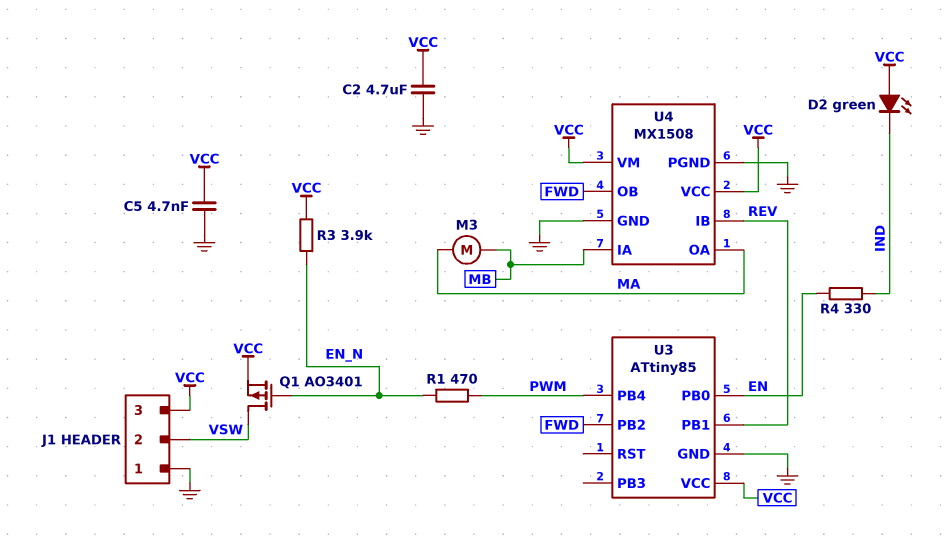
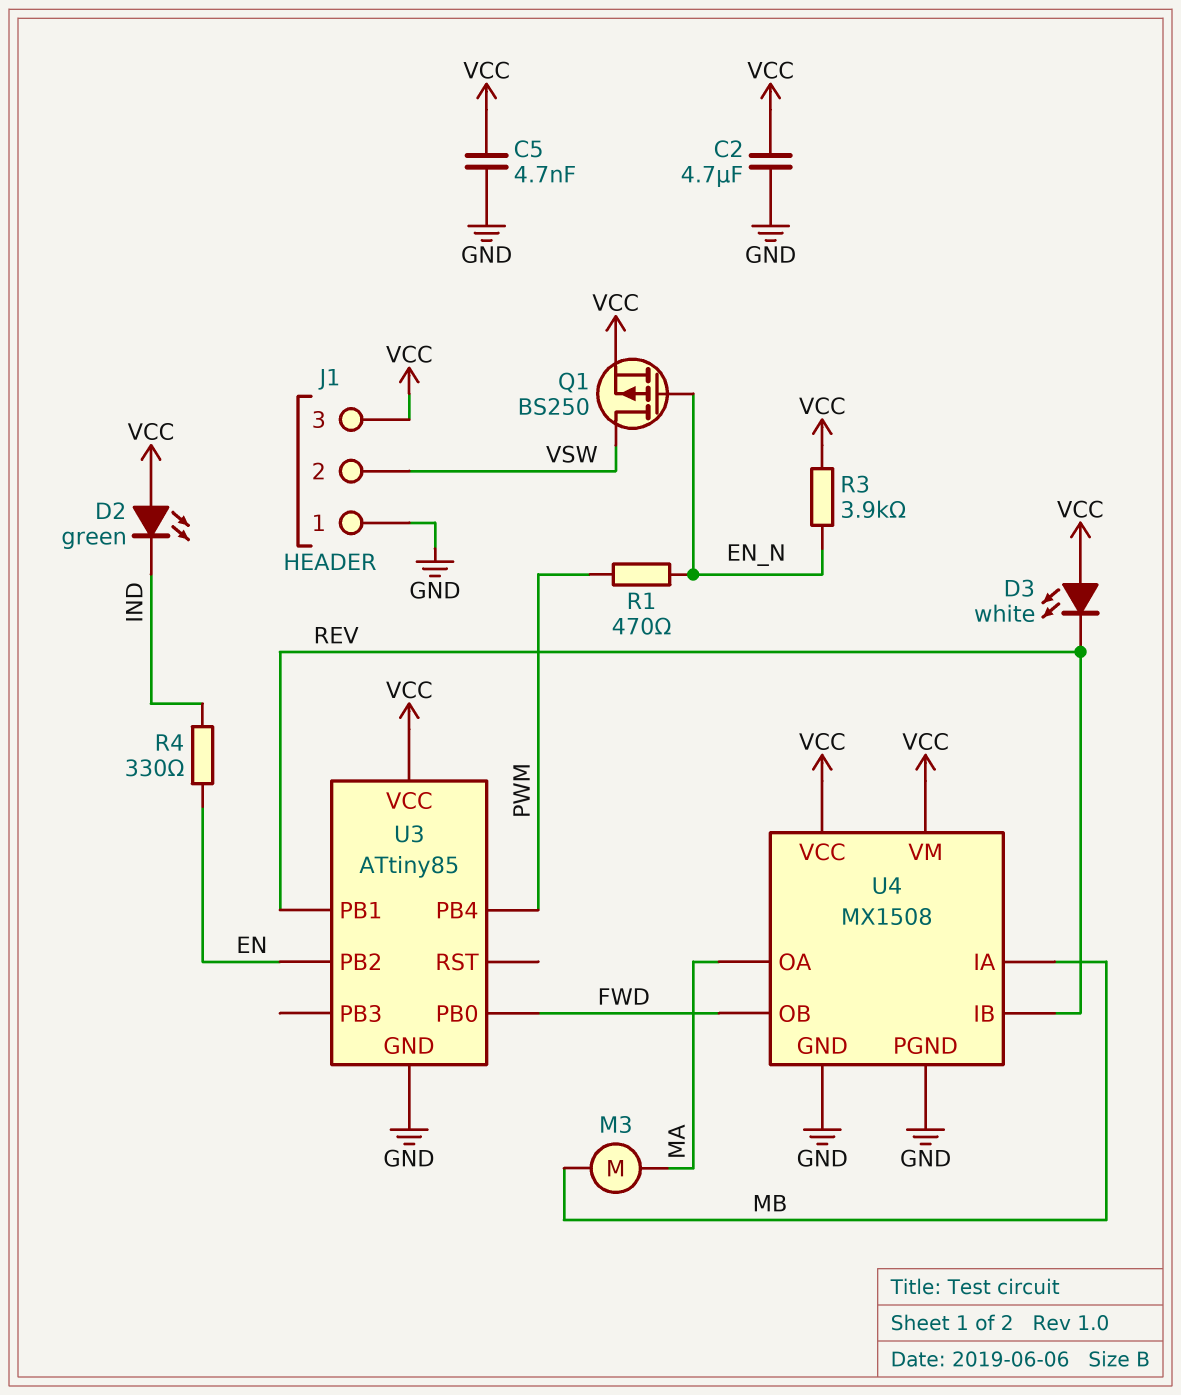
D3: none -> LED white (A VCC, K REV)
Q1: PMOS AO3401 (G EN_N, D VSW, S VCC) -> PMOS BS250 (G EN_N, D VSW, S VCC)
U3 pin PB0: EN -> FWD
U3 pin PB2: FWD -> EN

